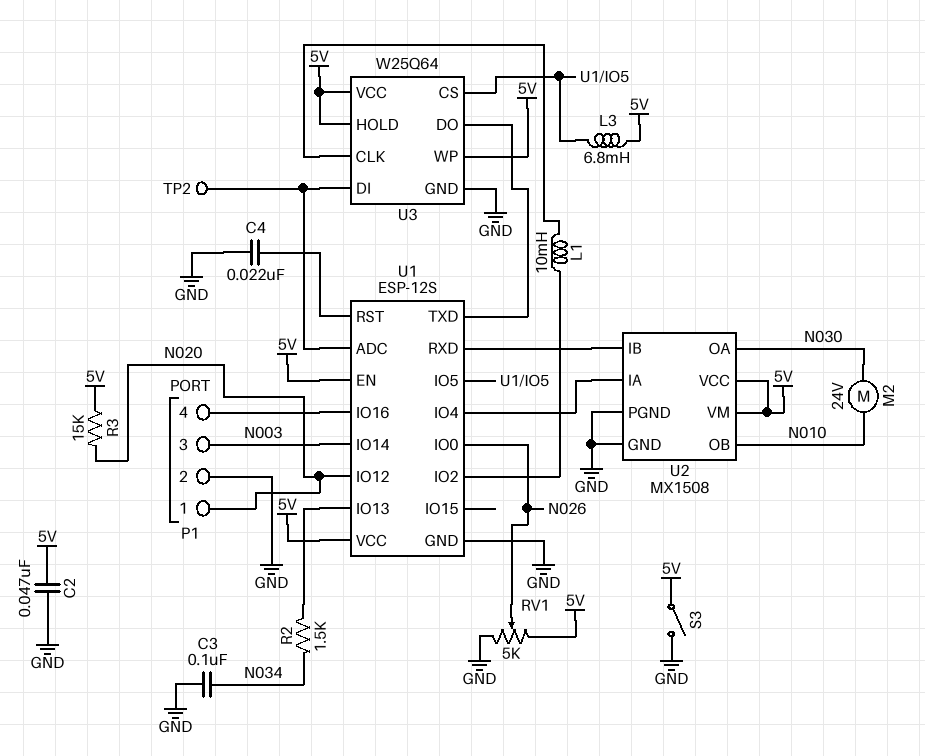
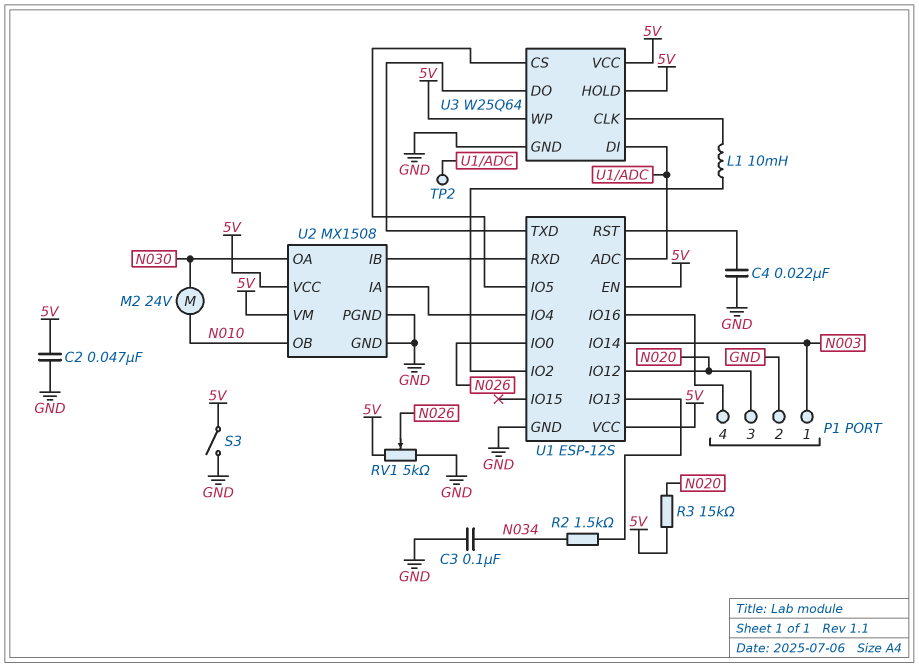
L3: 6.8mH (5V, U1/IO5) -> none
P1 pin 1: N020 -> N003
P1 pin 3: N003 -> N020

